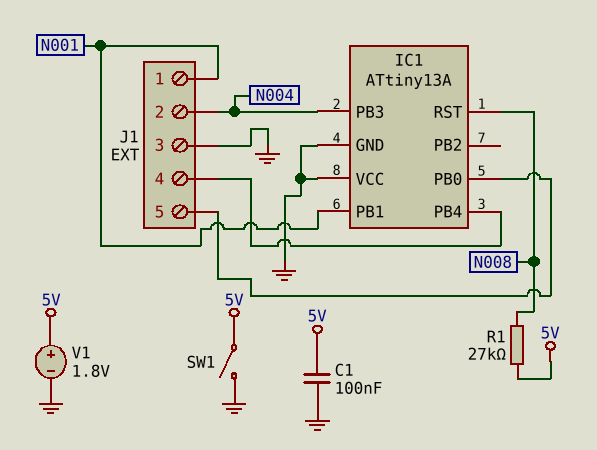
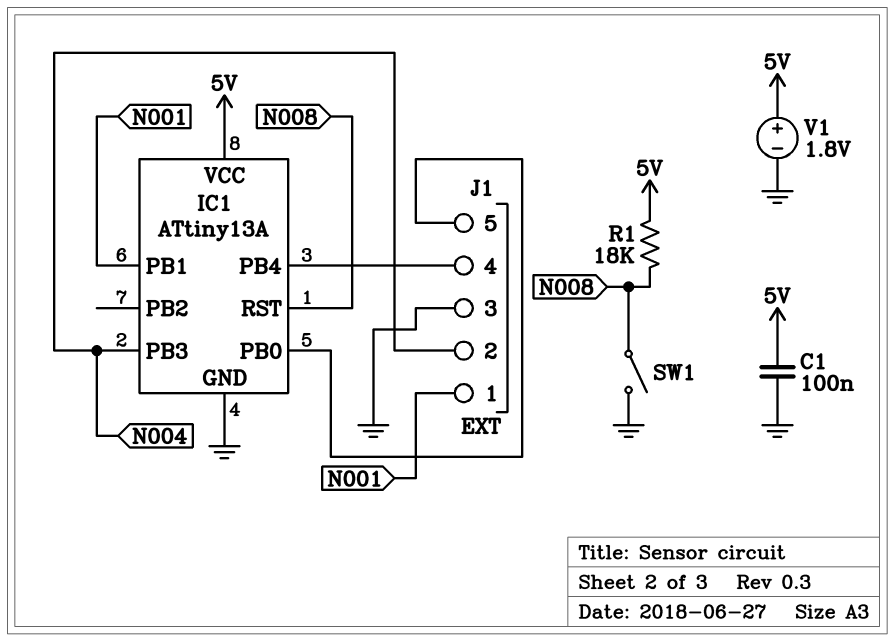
IC1 pin VCC: GND -> 5V
R1: 27k (5V, N008) -> 18k (5V, N008)
SW1: switch (5V, GND) -> switch (GND, N008)

